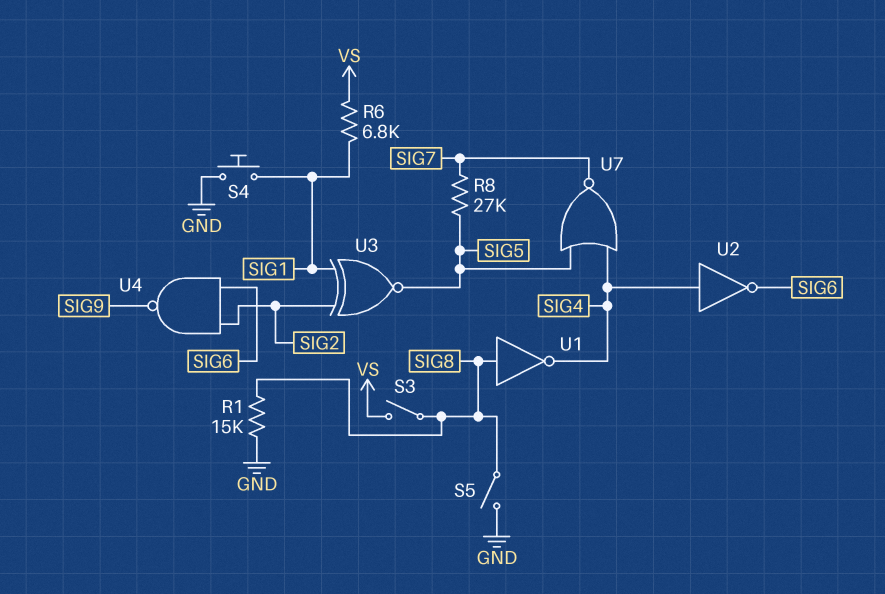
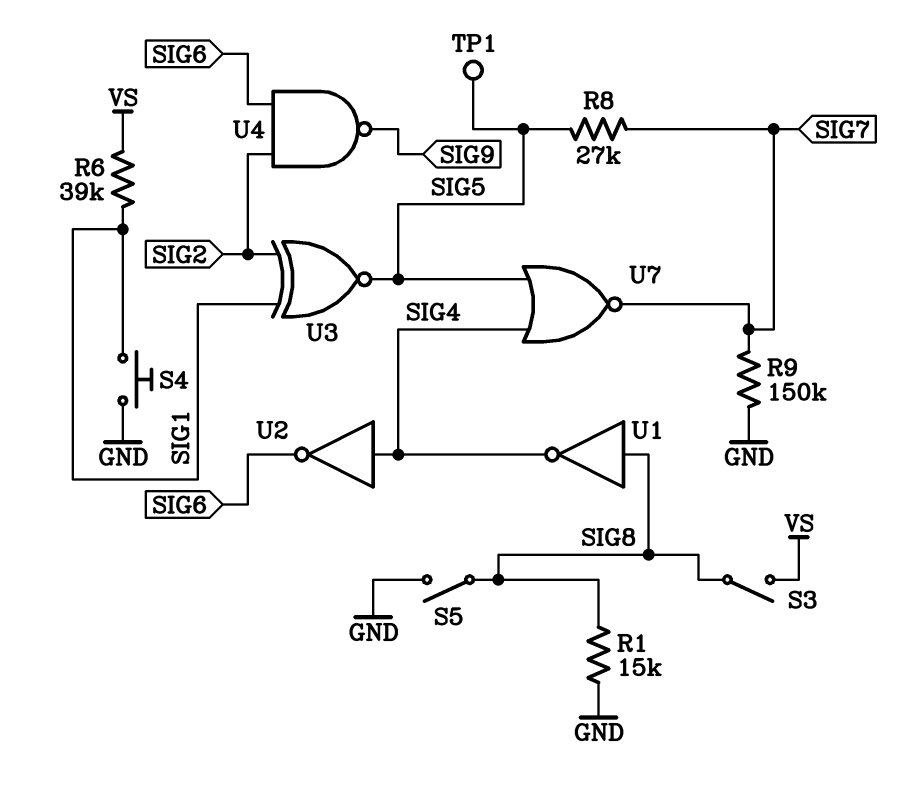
R6: 6.8k (SIG1, VS) -> 39k (SIG1, VS)
R9: none -> 150k (GND, SIG7)
TP1: none -> test point (SIG5)

